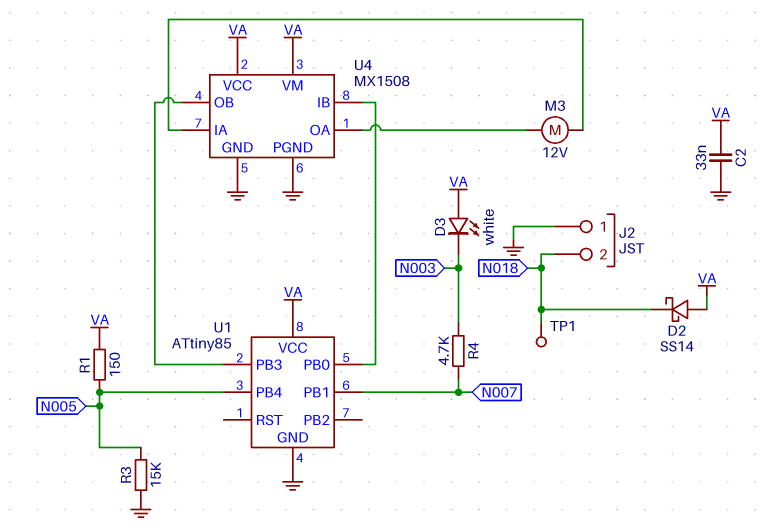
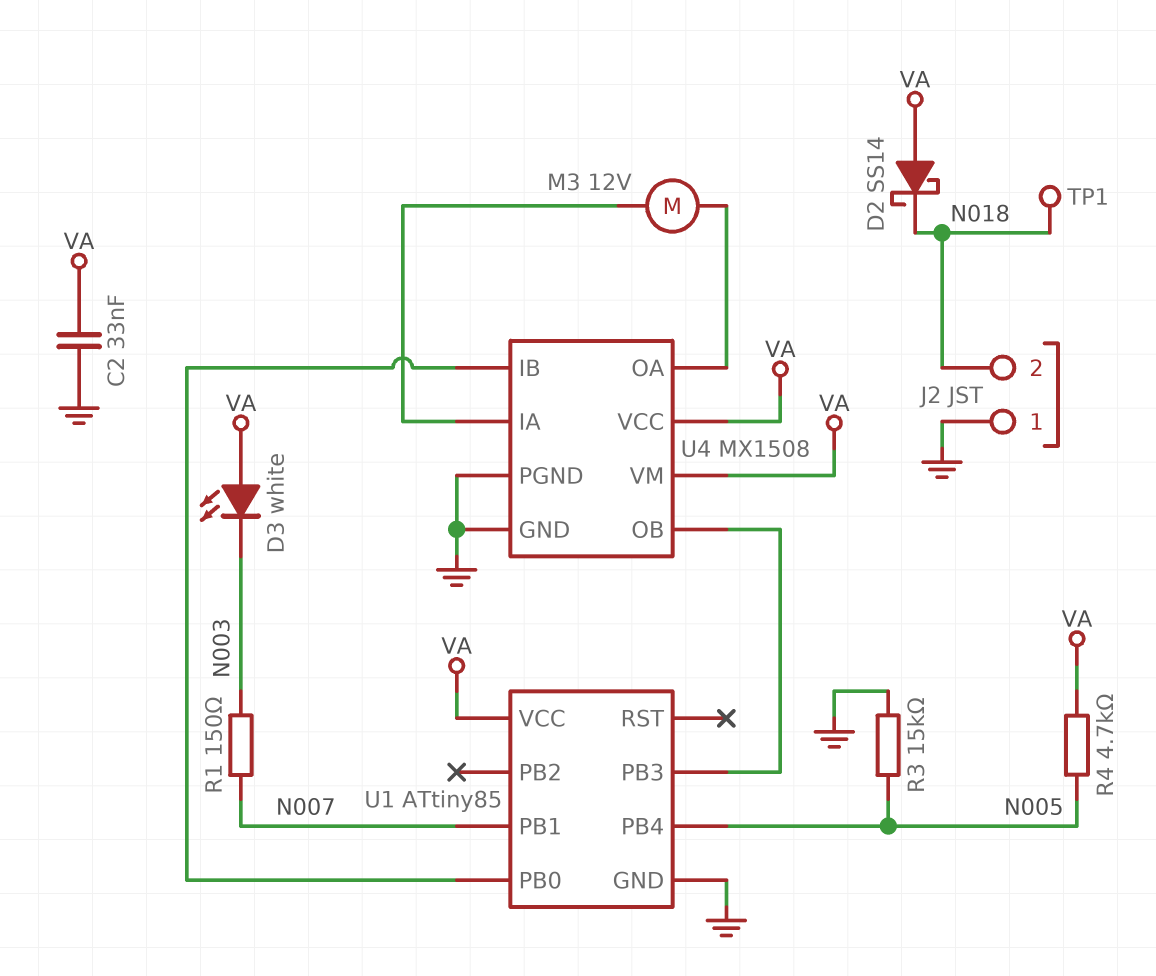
R1: 150 (N005, VA) -> 150 (N003, N007)
R4: 4.7k (N003, N007) -> 4.7k (N005, VA)

